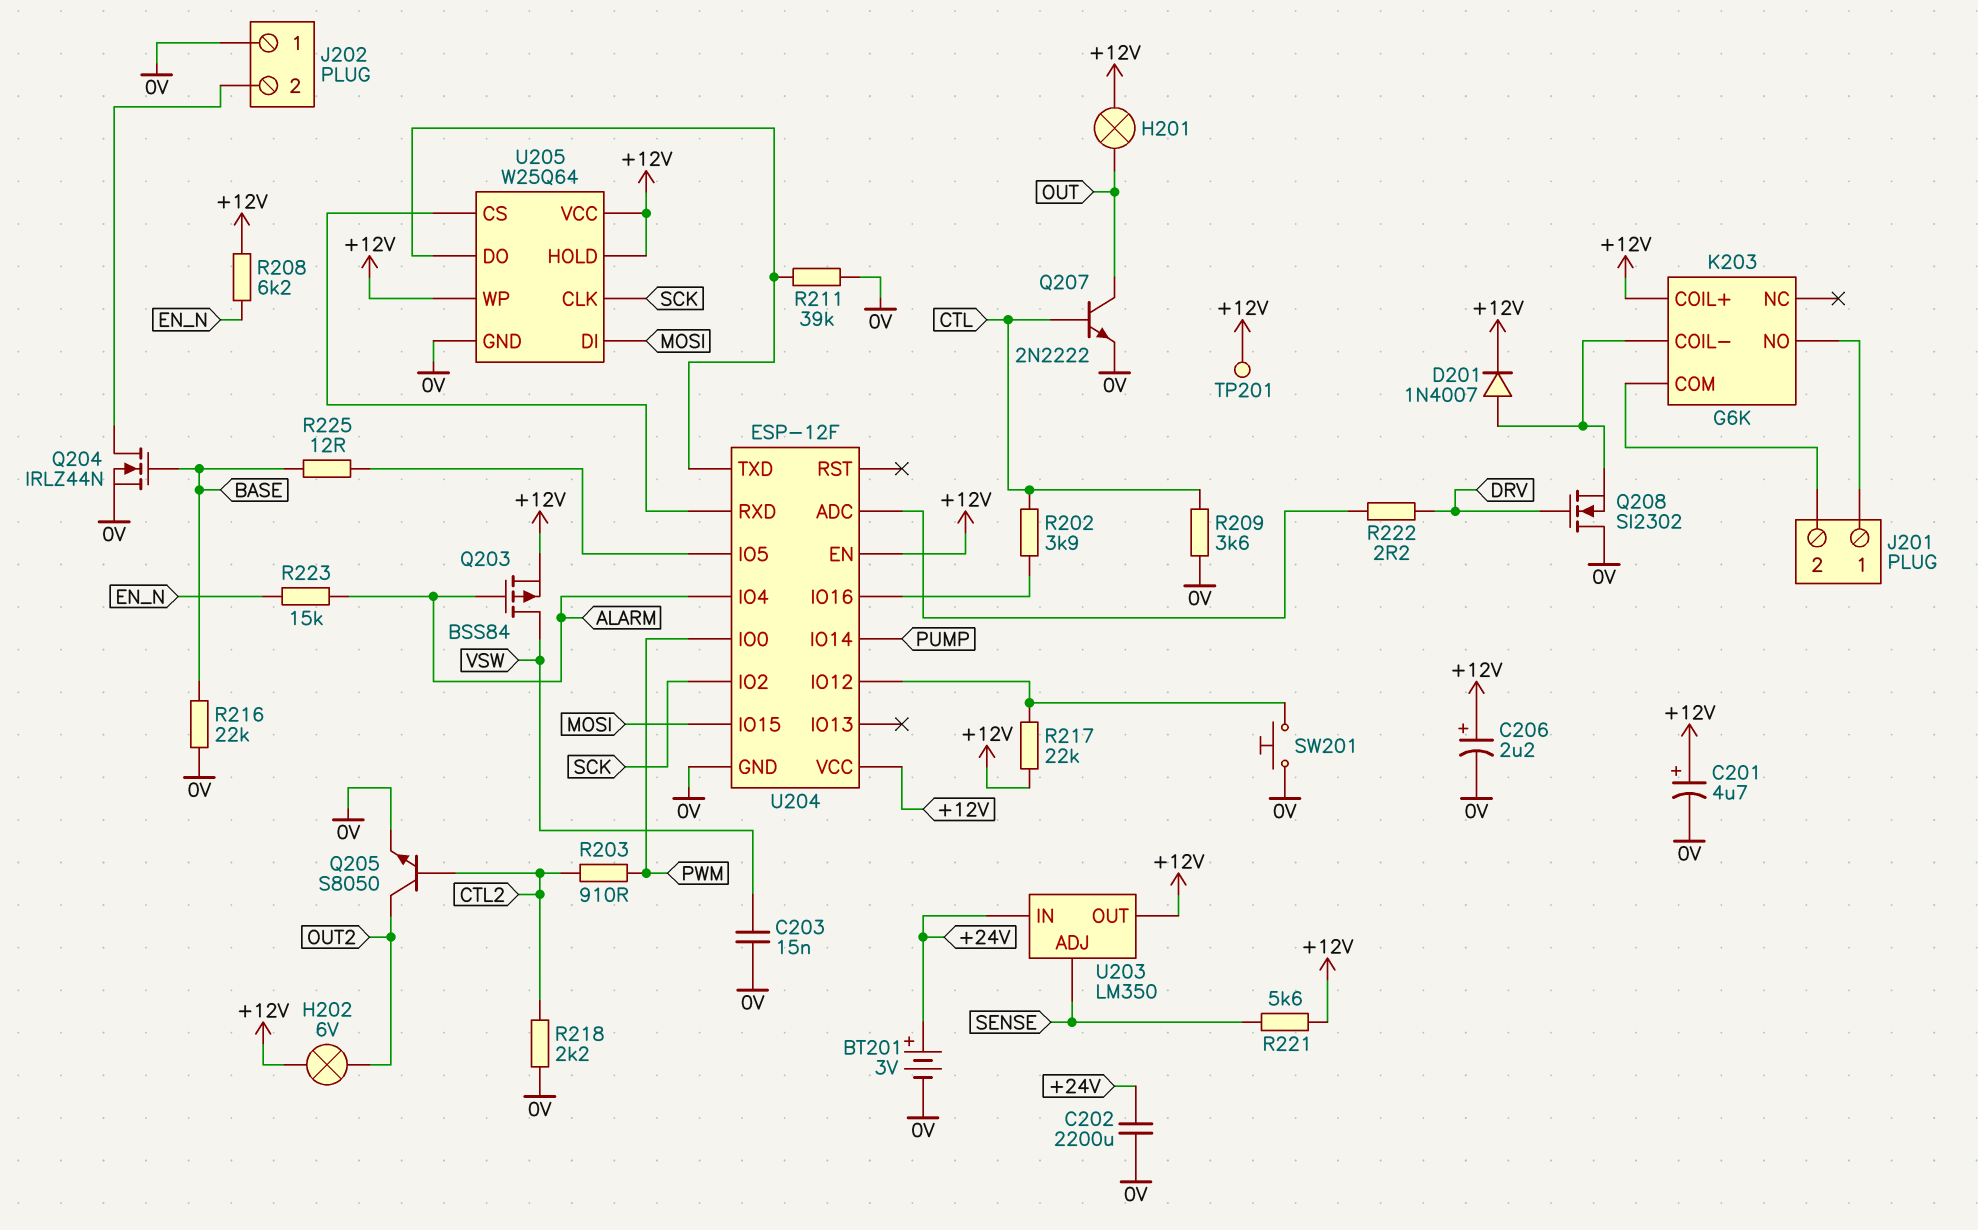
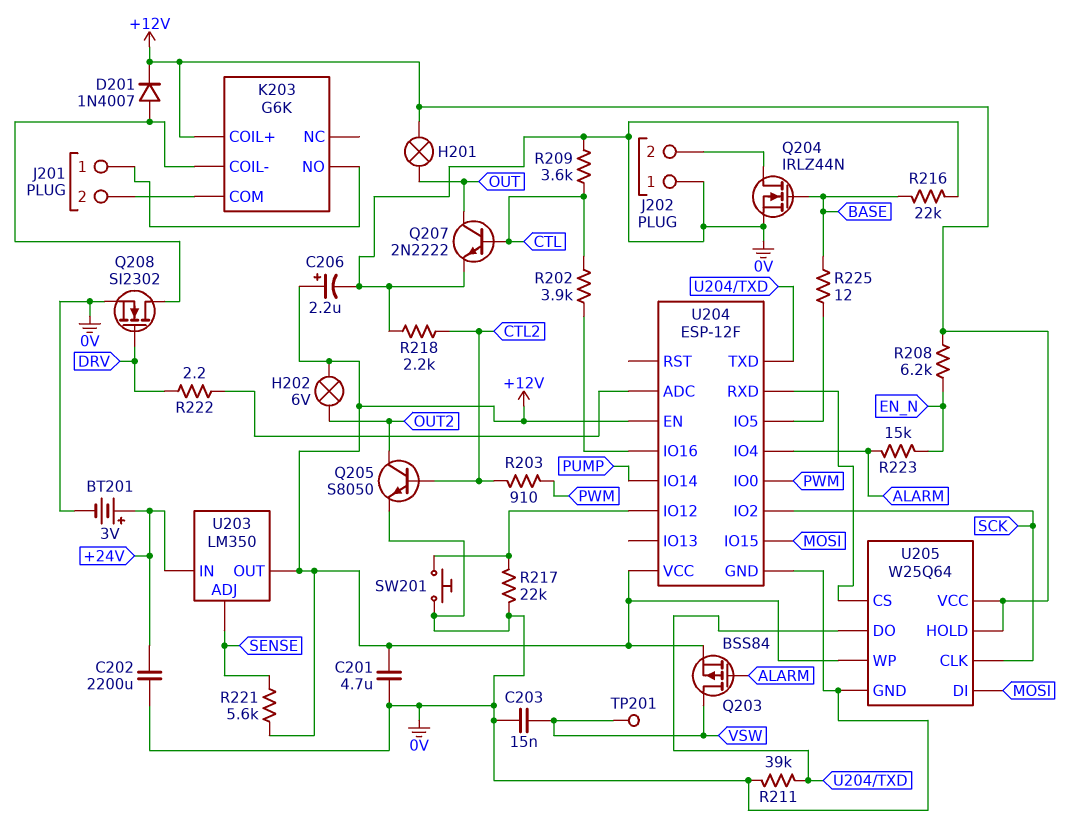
C201: 4.7uF (plus +12V, minus 0V) -> 4.7uF (+12V, 0V)
Q208: NMOS SI2302 (G DRV, D 0V, S K203/COIL-) -> NMOS SI2302 (G DRV, D K203/COIL-, S 0V)
R217: 22k (+12V, U204/IO12) -> 22k (0V, U204/IO12)
TP201: test point (+12V) -> test point (VSW)

